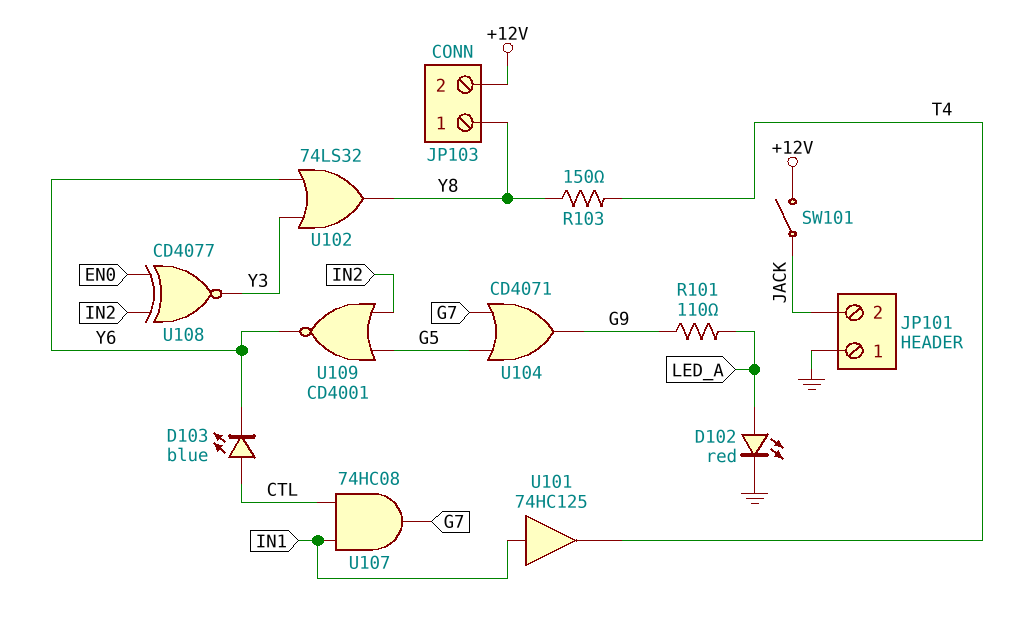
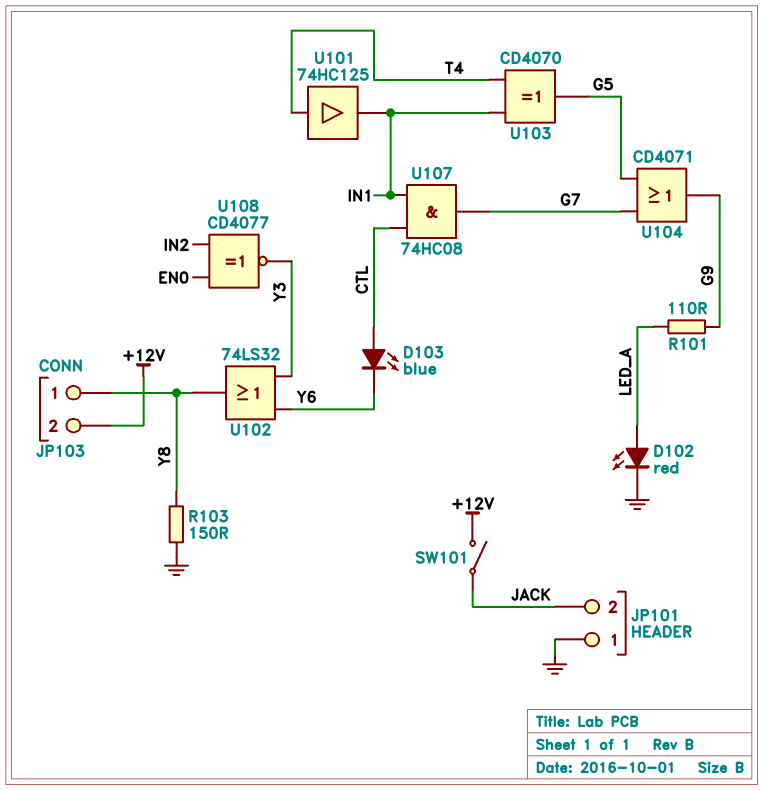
R103: 150 (T4, Y8) -> 150 (GND, Y8)
U101: buffer 74HC125 (in IN1, out T4) -> buffer 74HC125 (in T4, out IN1)
U103: none -> XOR CD4070 (in IN1, in T4, out G5)
U109: NOR CD4001 (in G5, in IN2, out Y6) -> none

